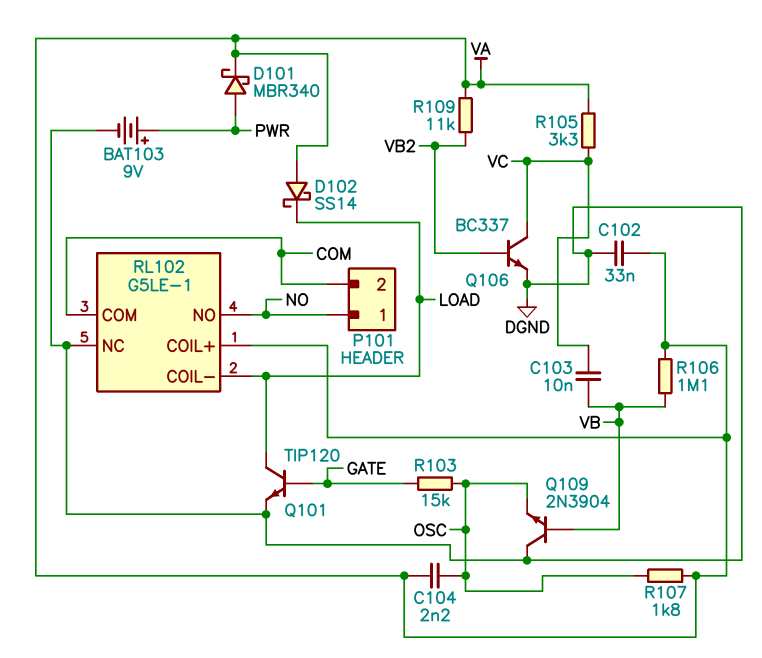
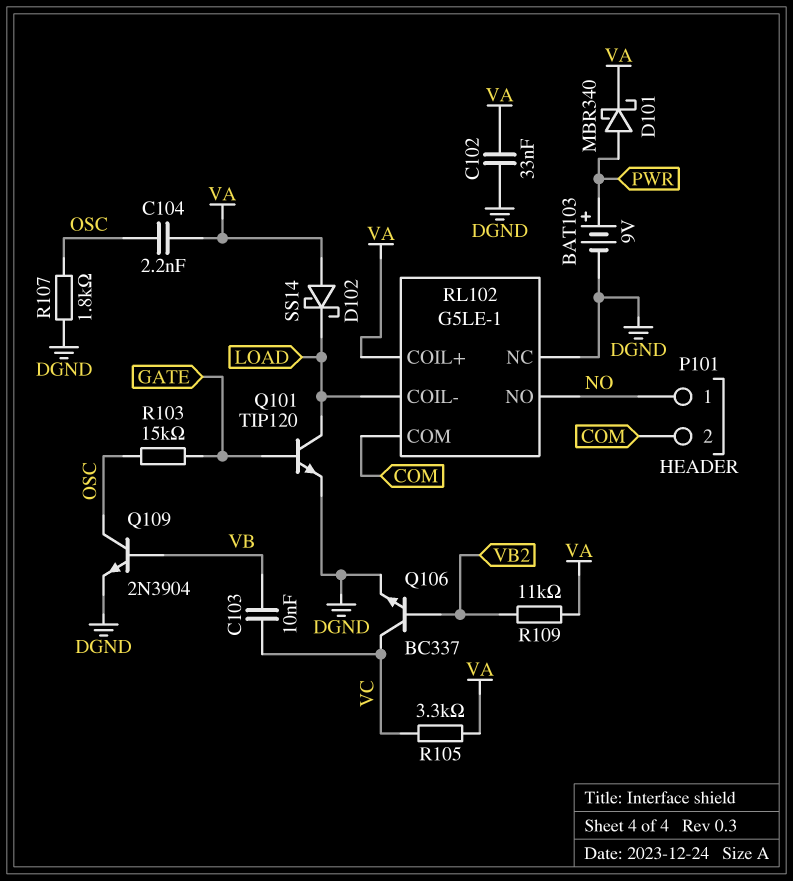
Q109: NPN 2N3904 (B VB, C DGND, E OSC) -> NPN 2N3904 (B VB, C OSC, E DGND)
R106: 1.1M (VA, VB) -> none
R107: 1.8k (OSC, VA) -> 1.8k (DGND, OSC)

